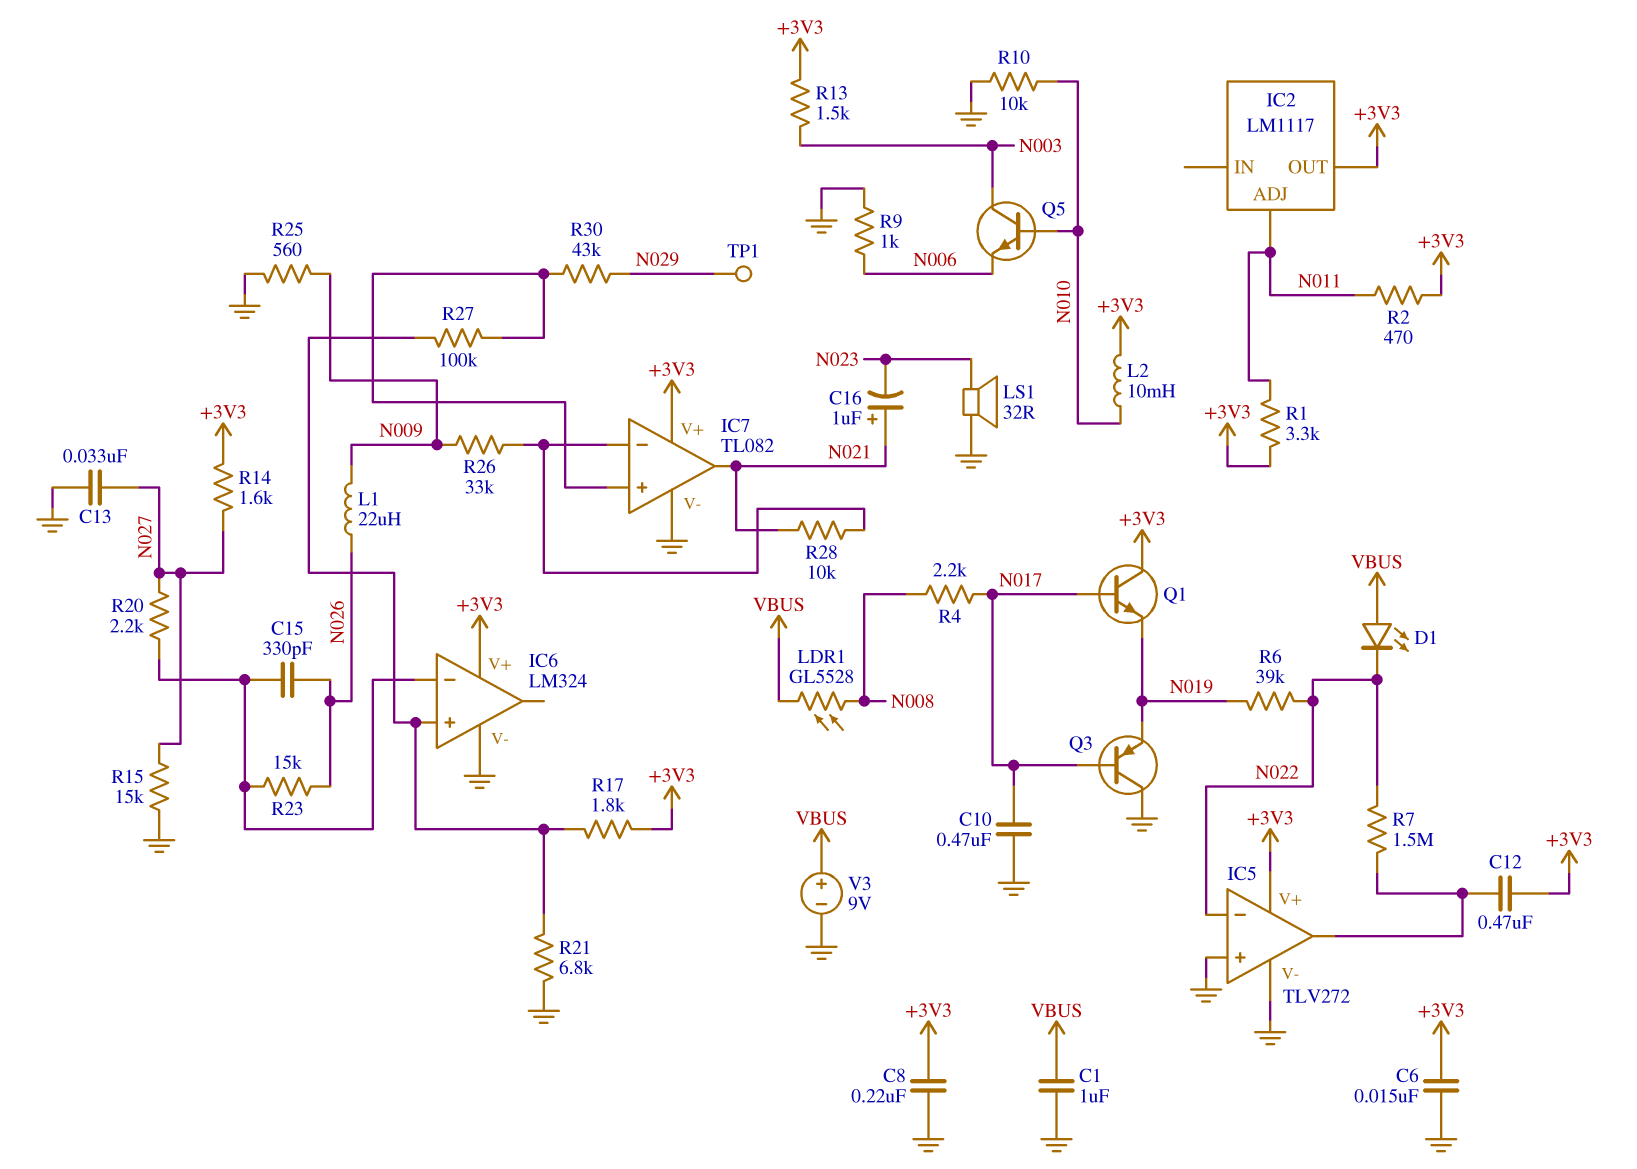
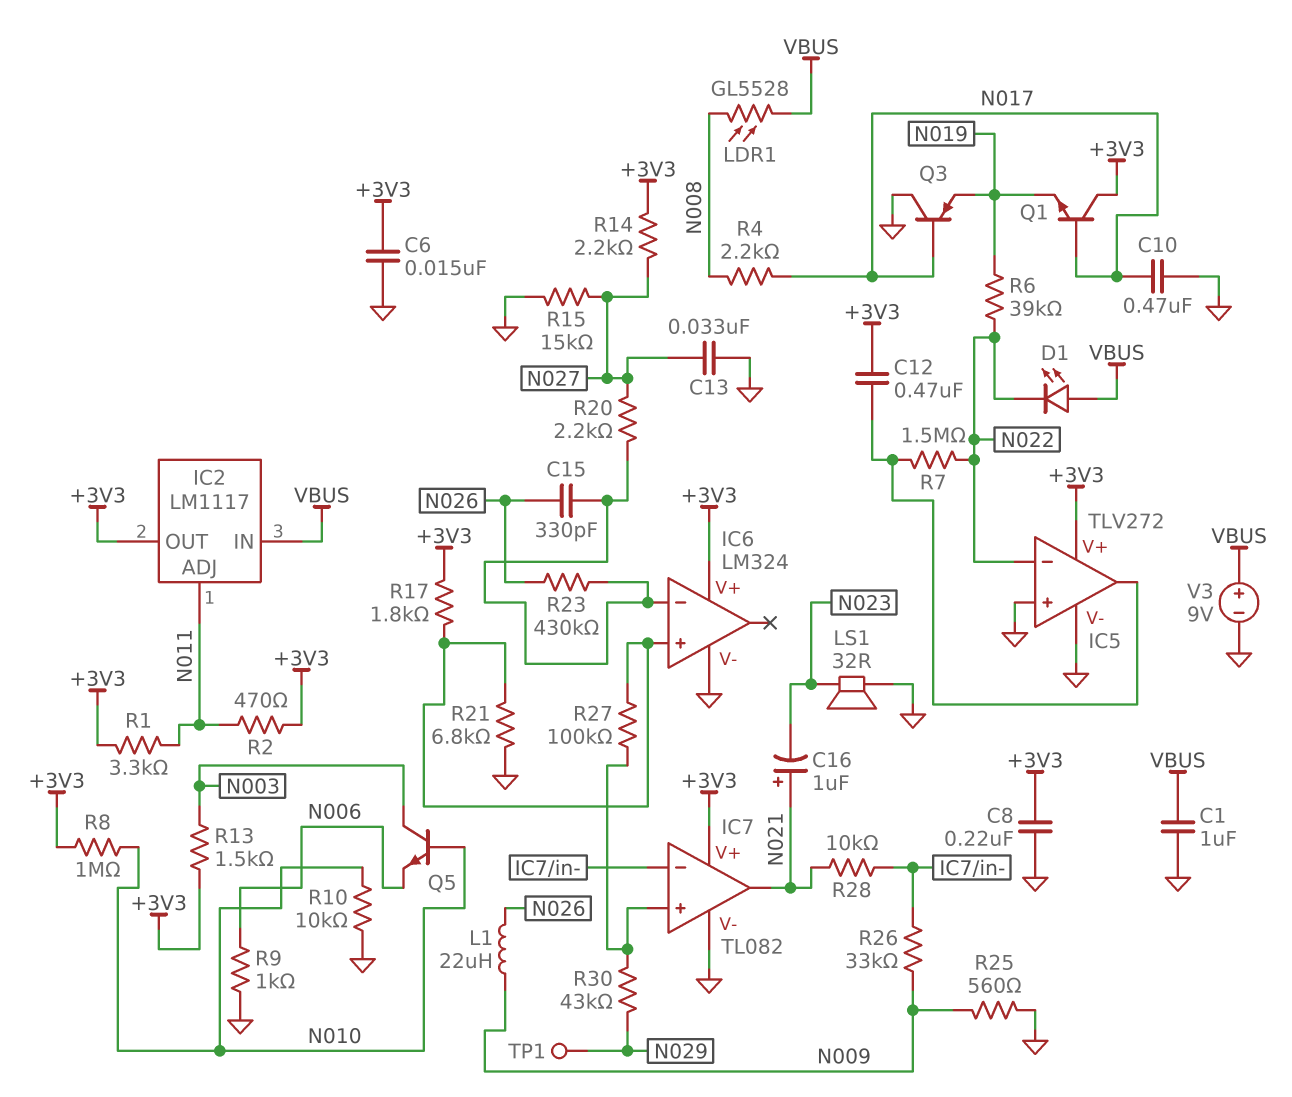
IC2 pin IN: none -> VBUS
L2: 10mH (+3V3, N010) -> none
R8: none -> 1M (+3V3, N010)
R14: 1.6k (+3V3, N027) -> 2.2k (+3V3, N027)
R23: 15k (IC6/in-, N026) -> 430k (IC6/in-, N026)

